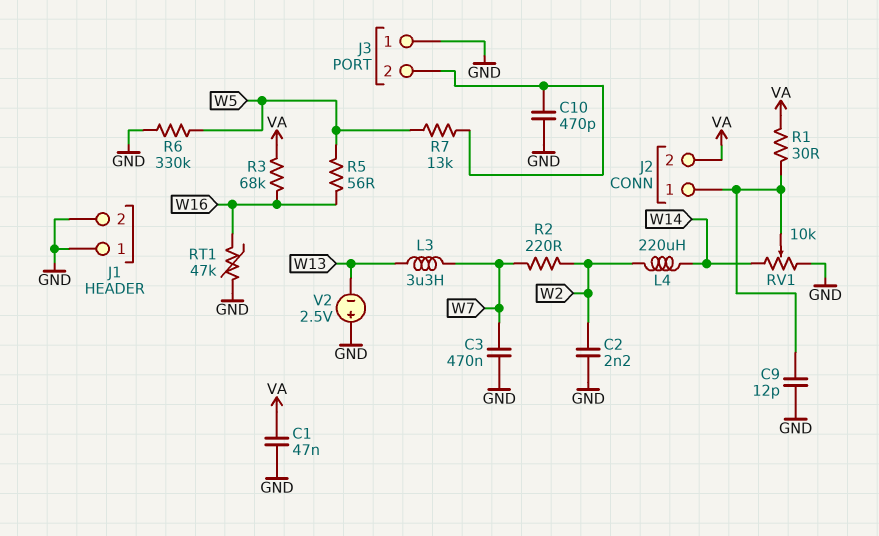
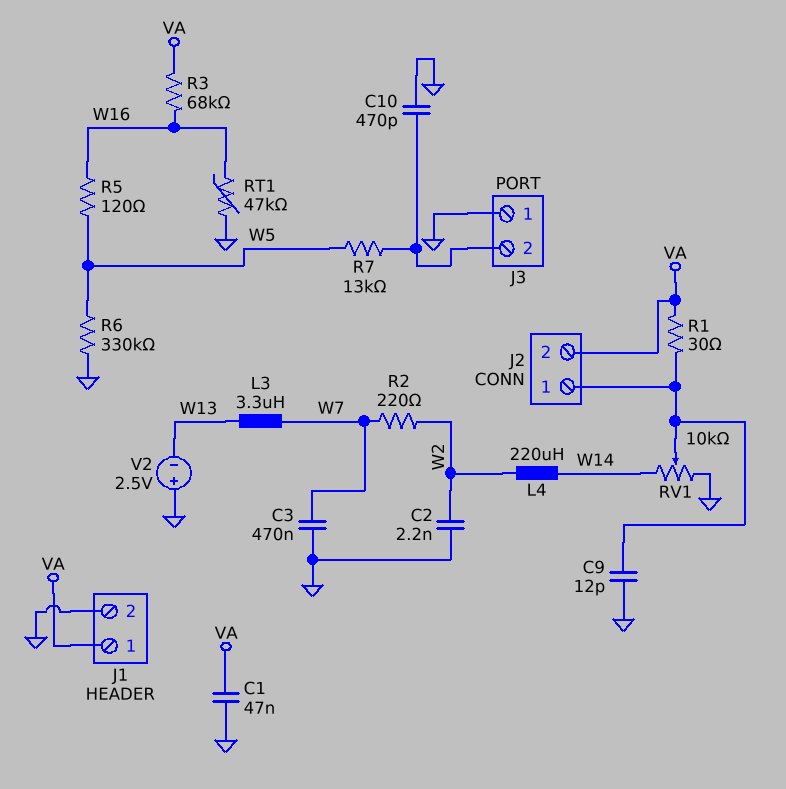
J1 pin 1: GND -> VA
R5: 56 (W5, W16) -> 120 (W5, W16)

